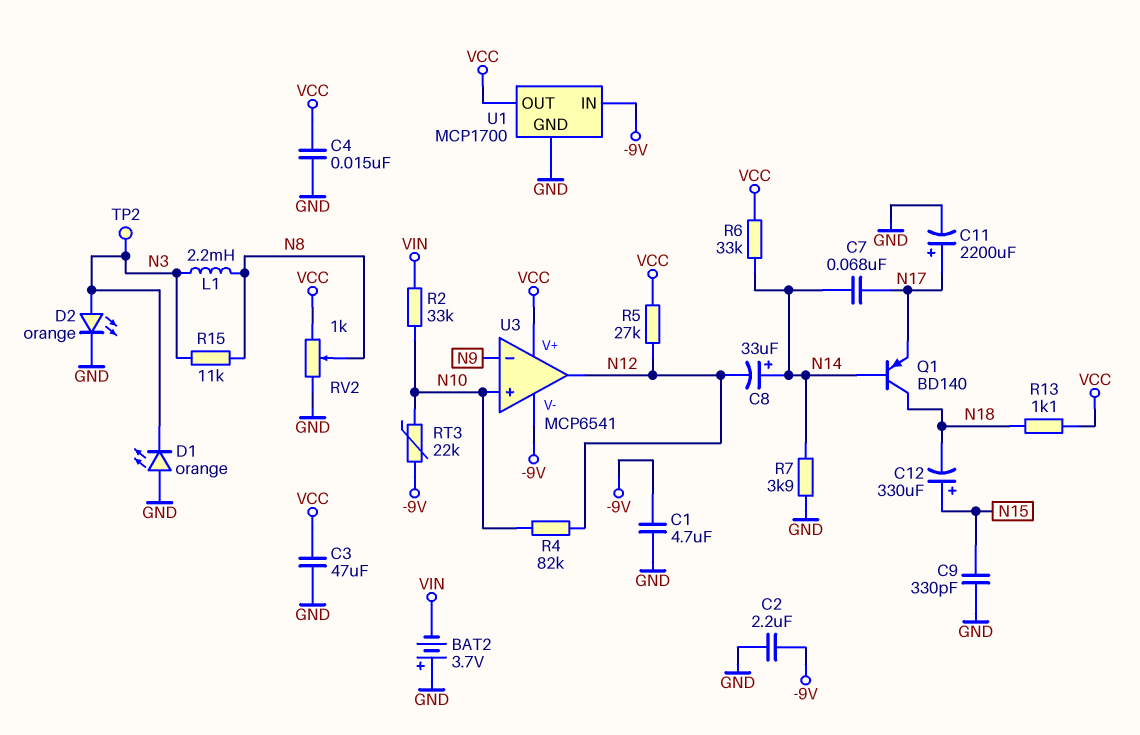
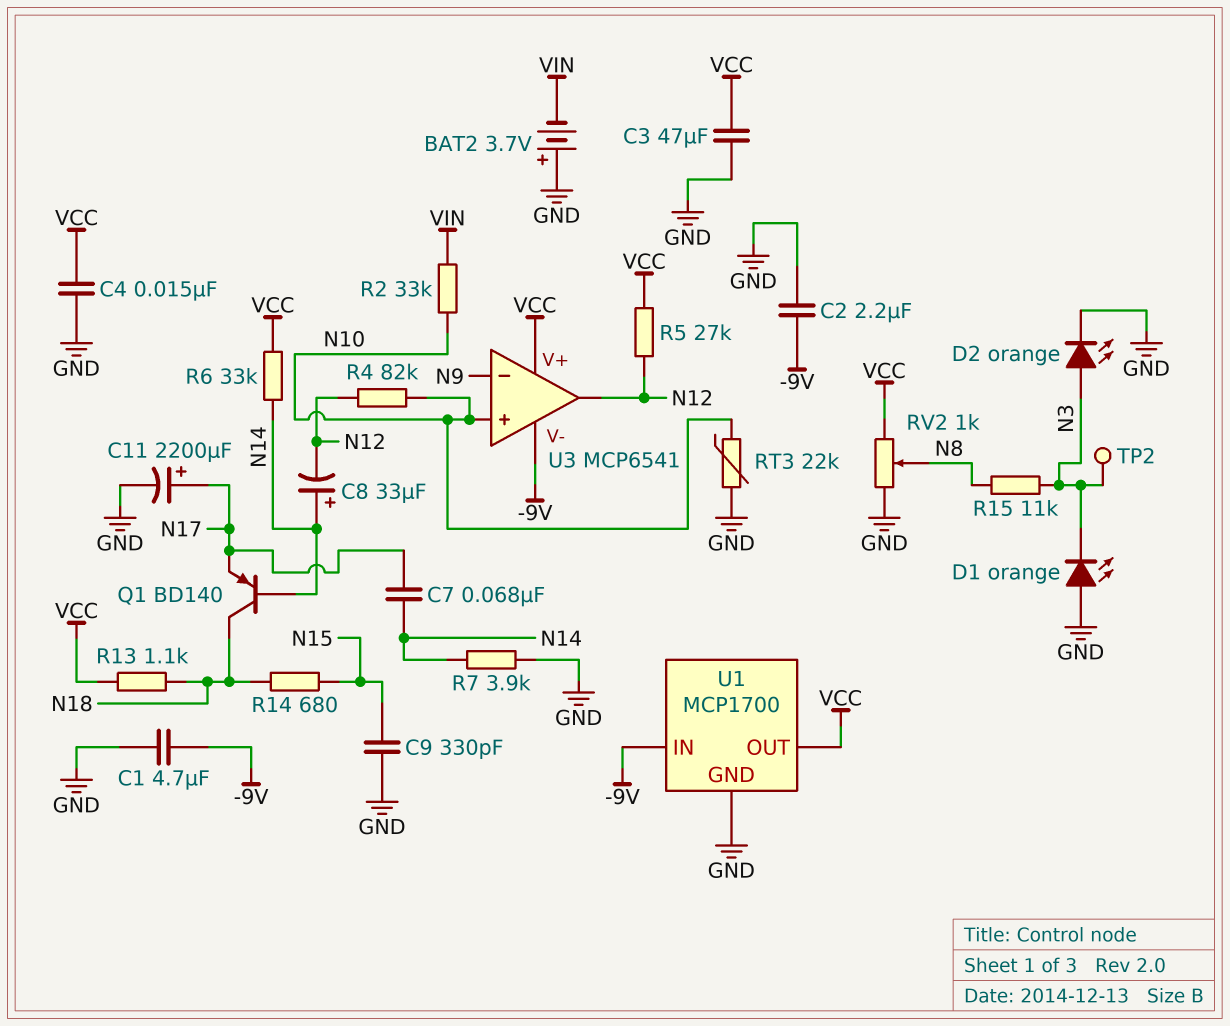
C12: 330uF (plus N15, minus N18) -> none
L1: 2.2mH (N3, N8) -> none
R14: none -> 680 (N15, N18)
RT3: 22k (-9V, N10) -> 22k (GND, N10)

